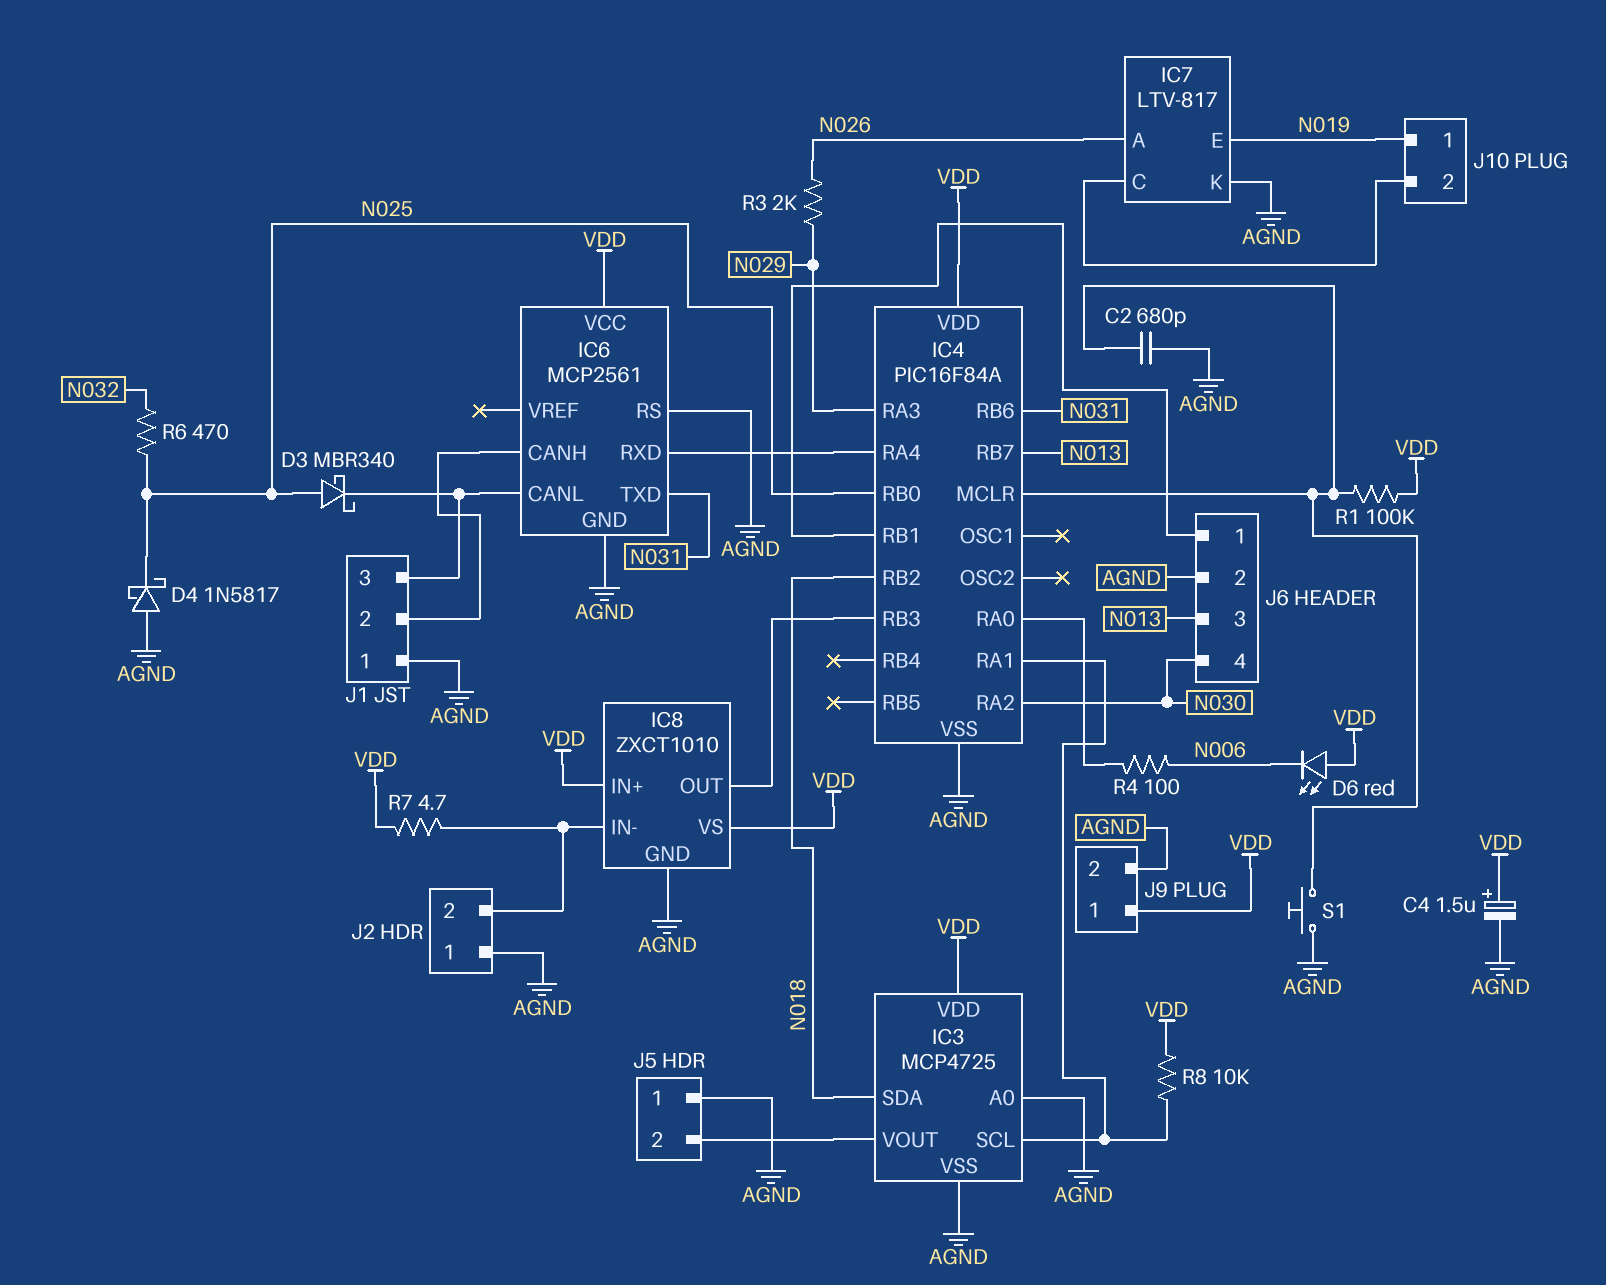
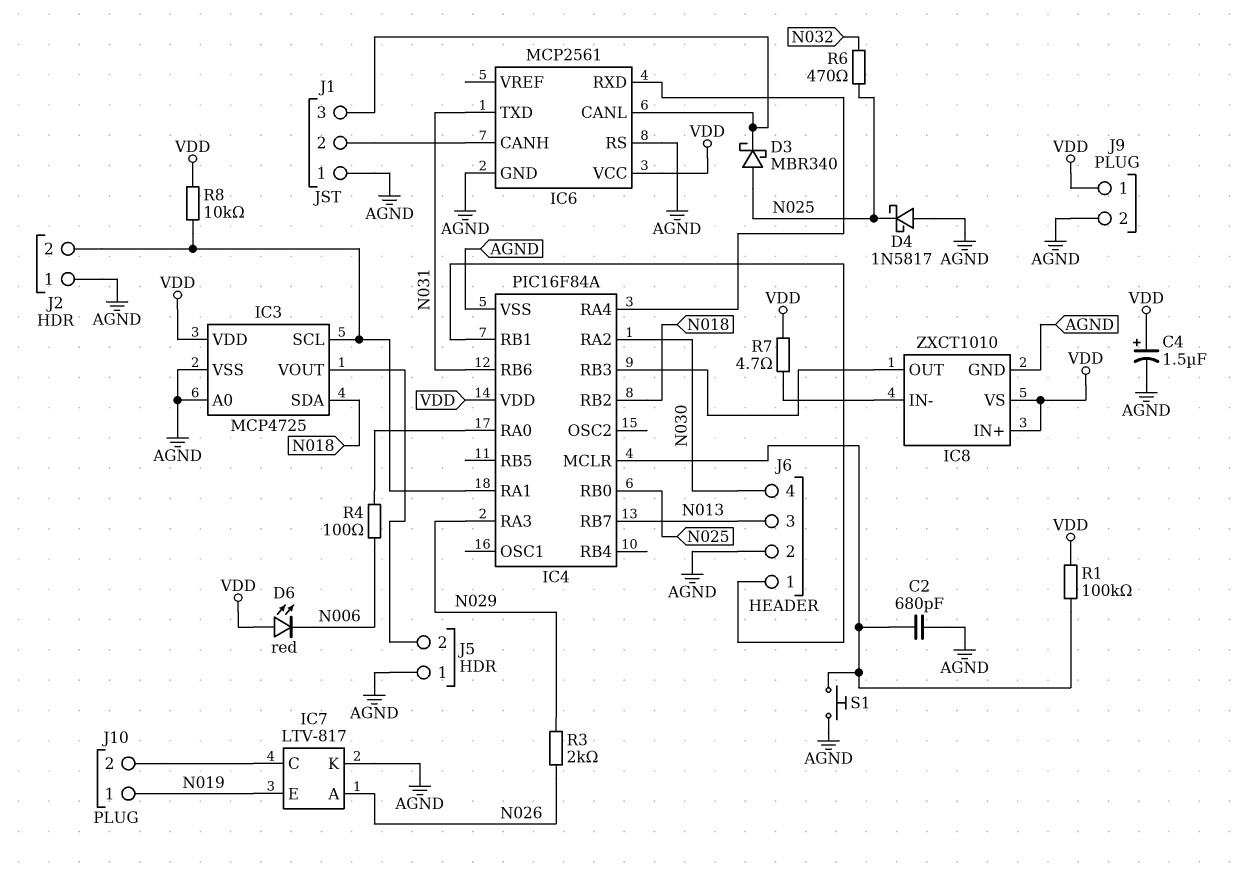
J2 pin 2: IC8/IN- -> IC3/SCL

